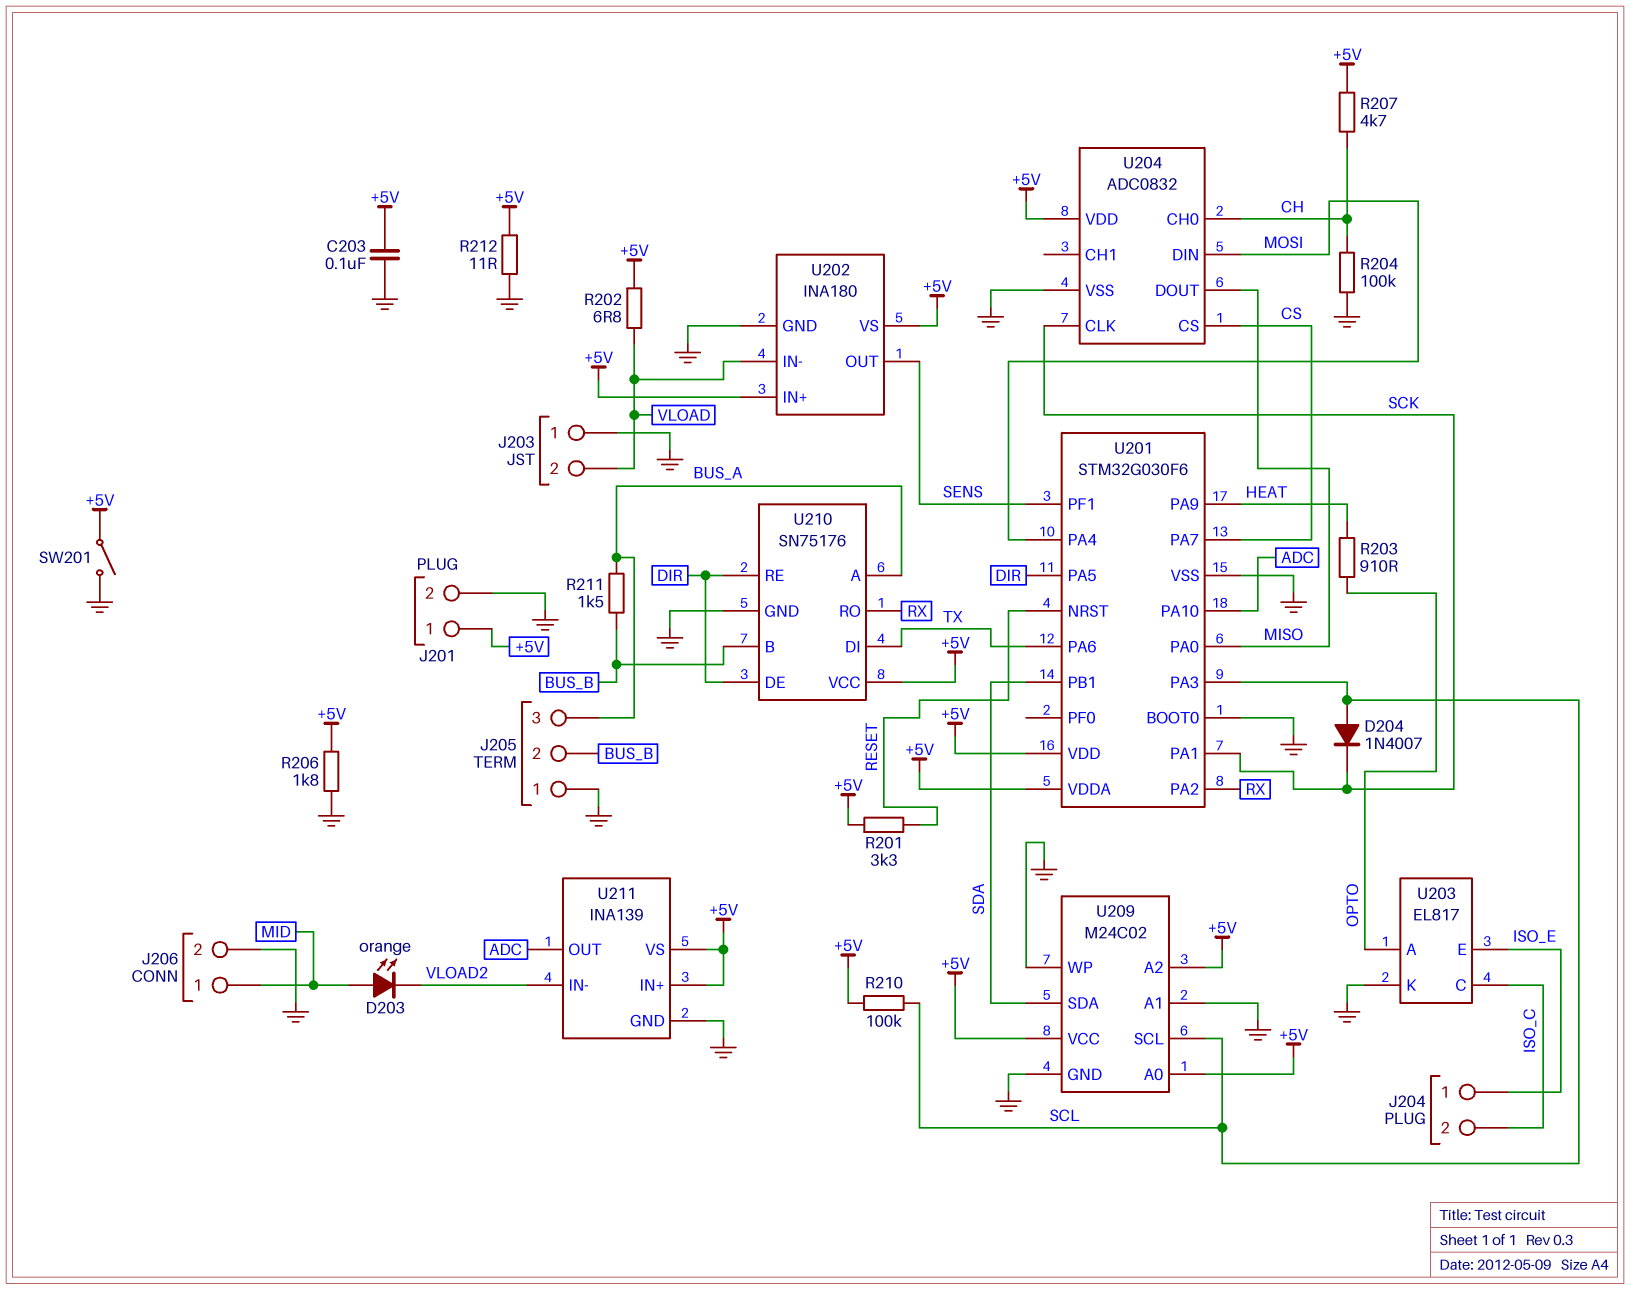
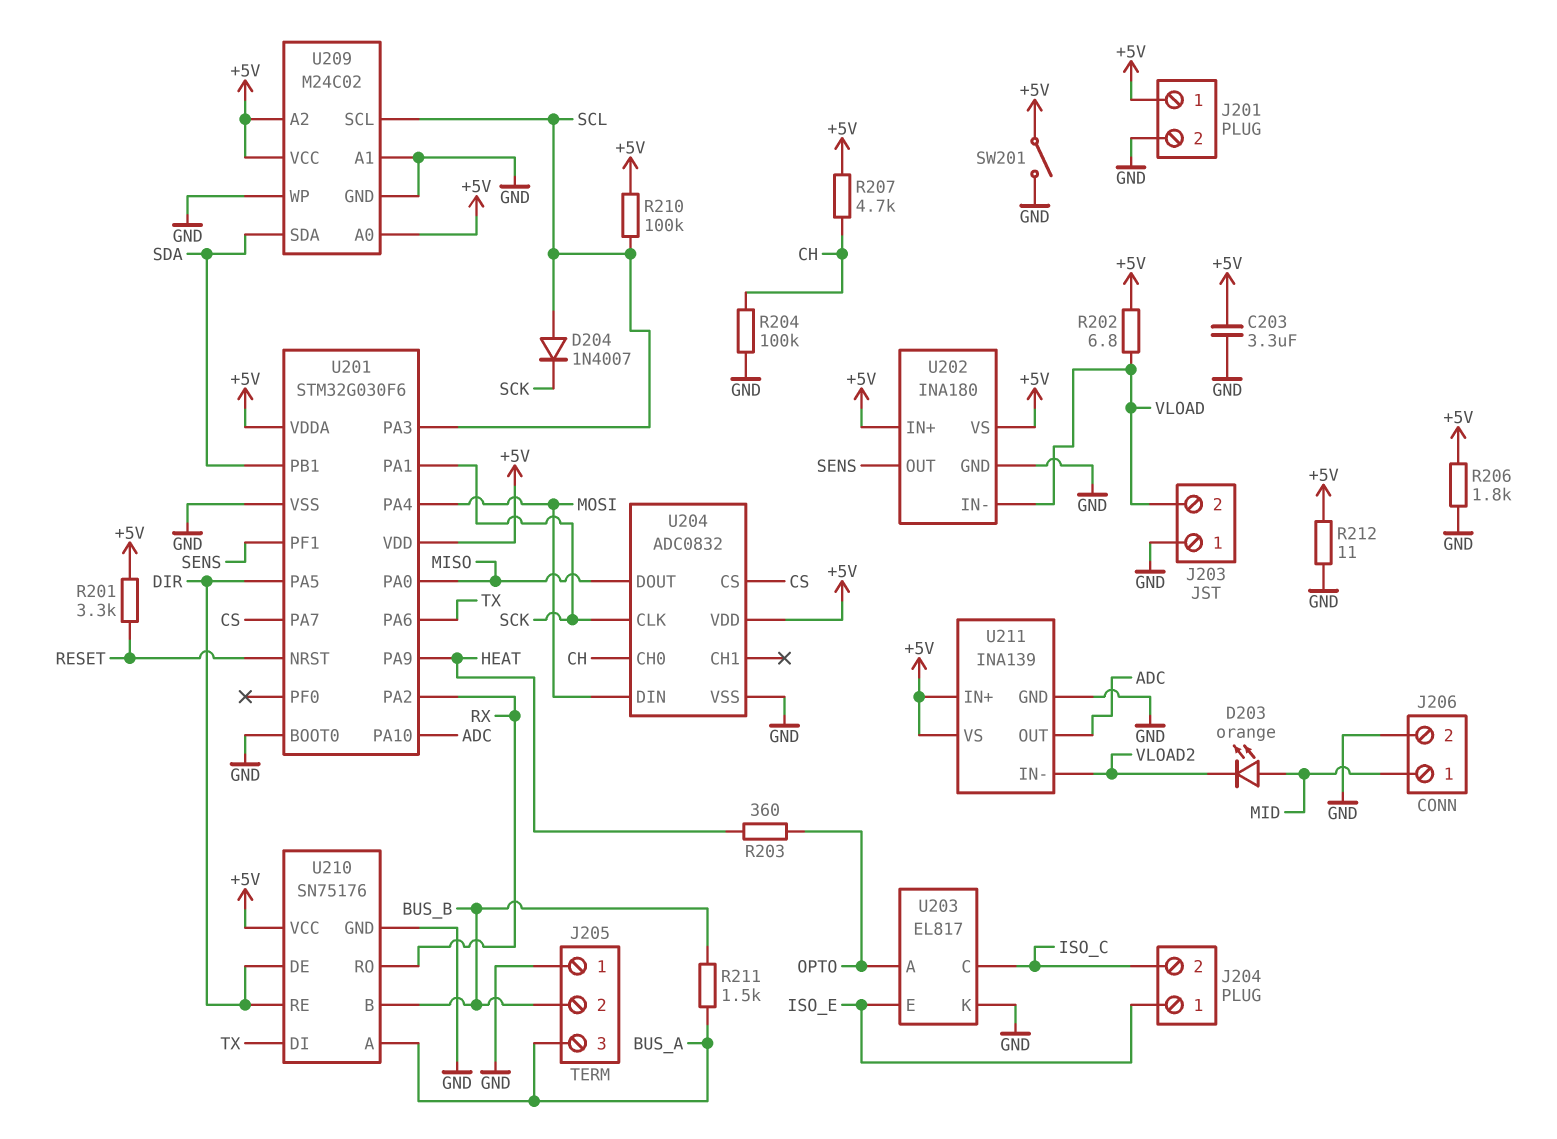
C203: 100nF (+5V, GND) -> 3.3uF (+5V, GND)
R203: 910 (HEAT, OPTO) -> 360 (HEAT, OPTO)

